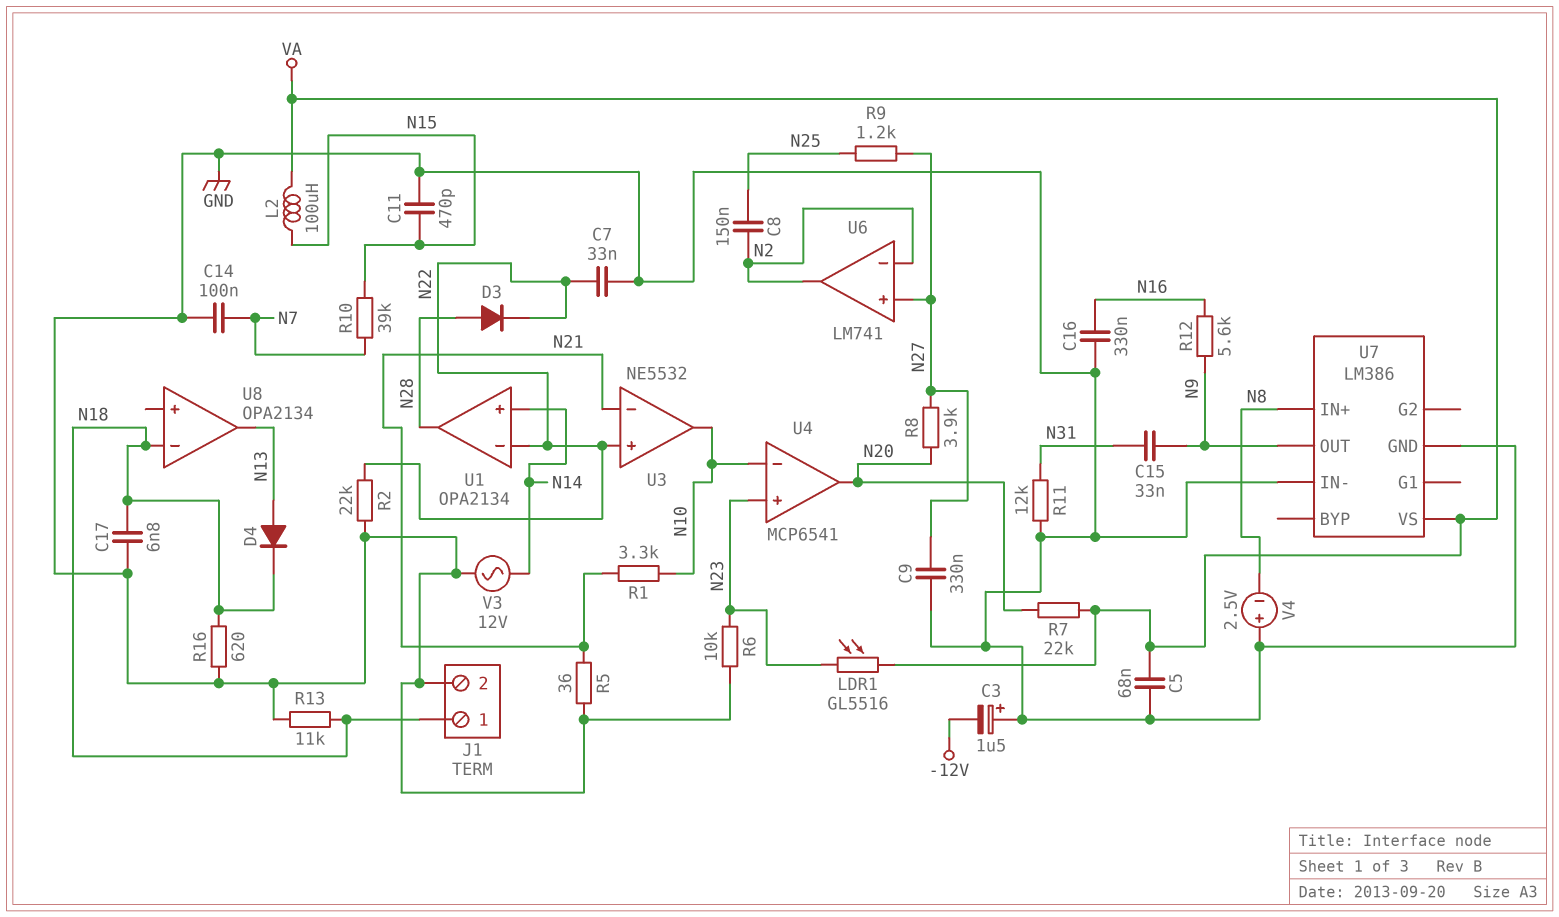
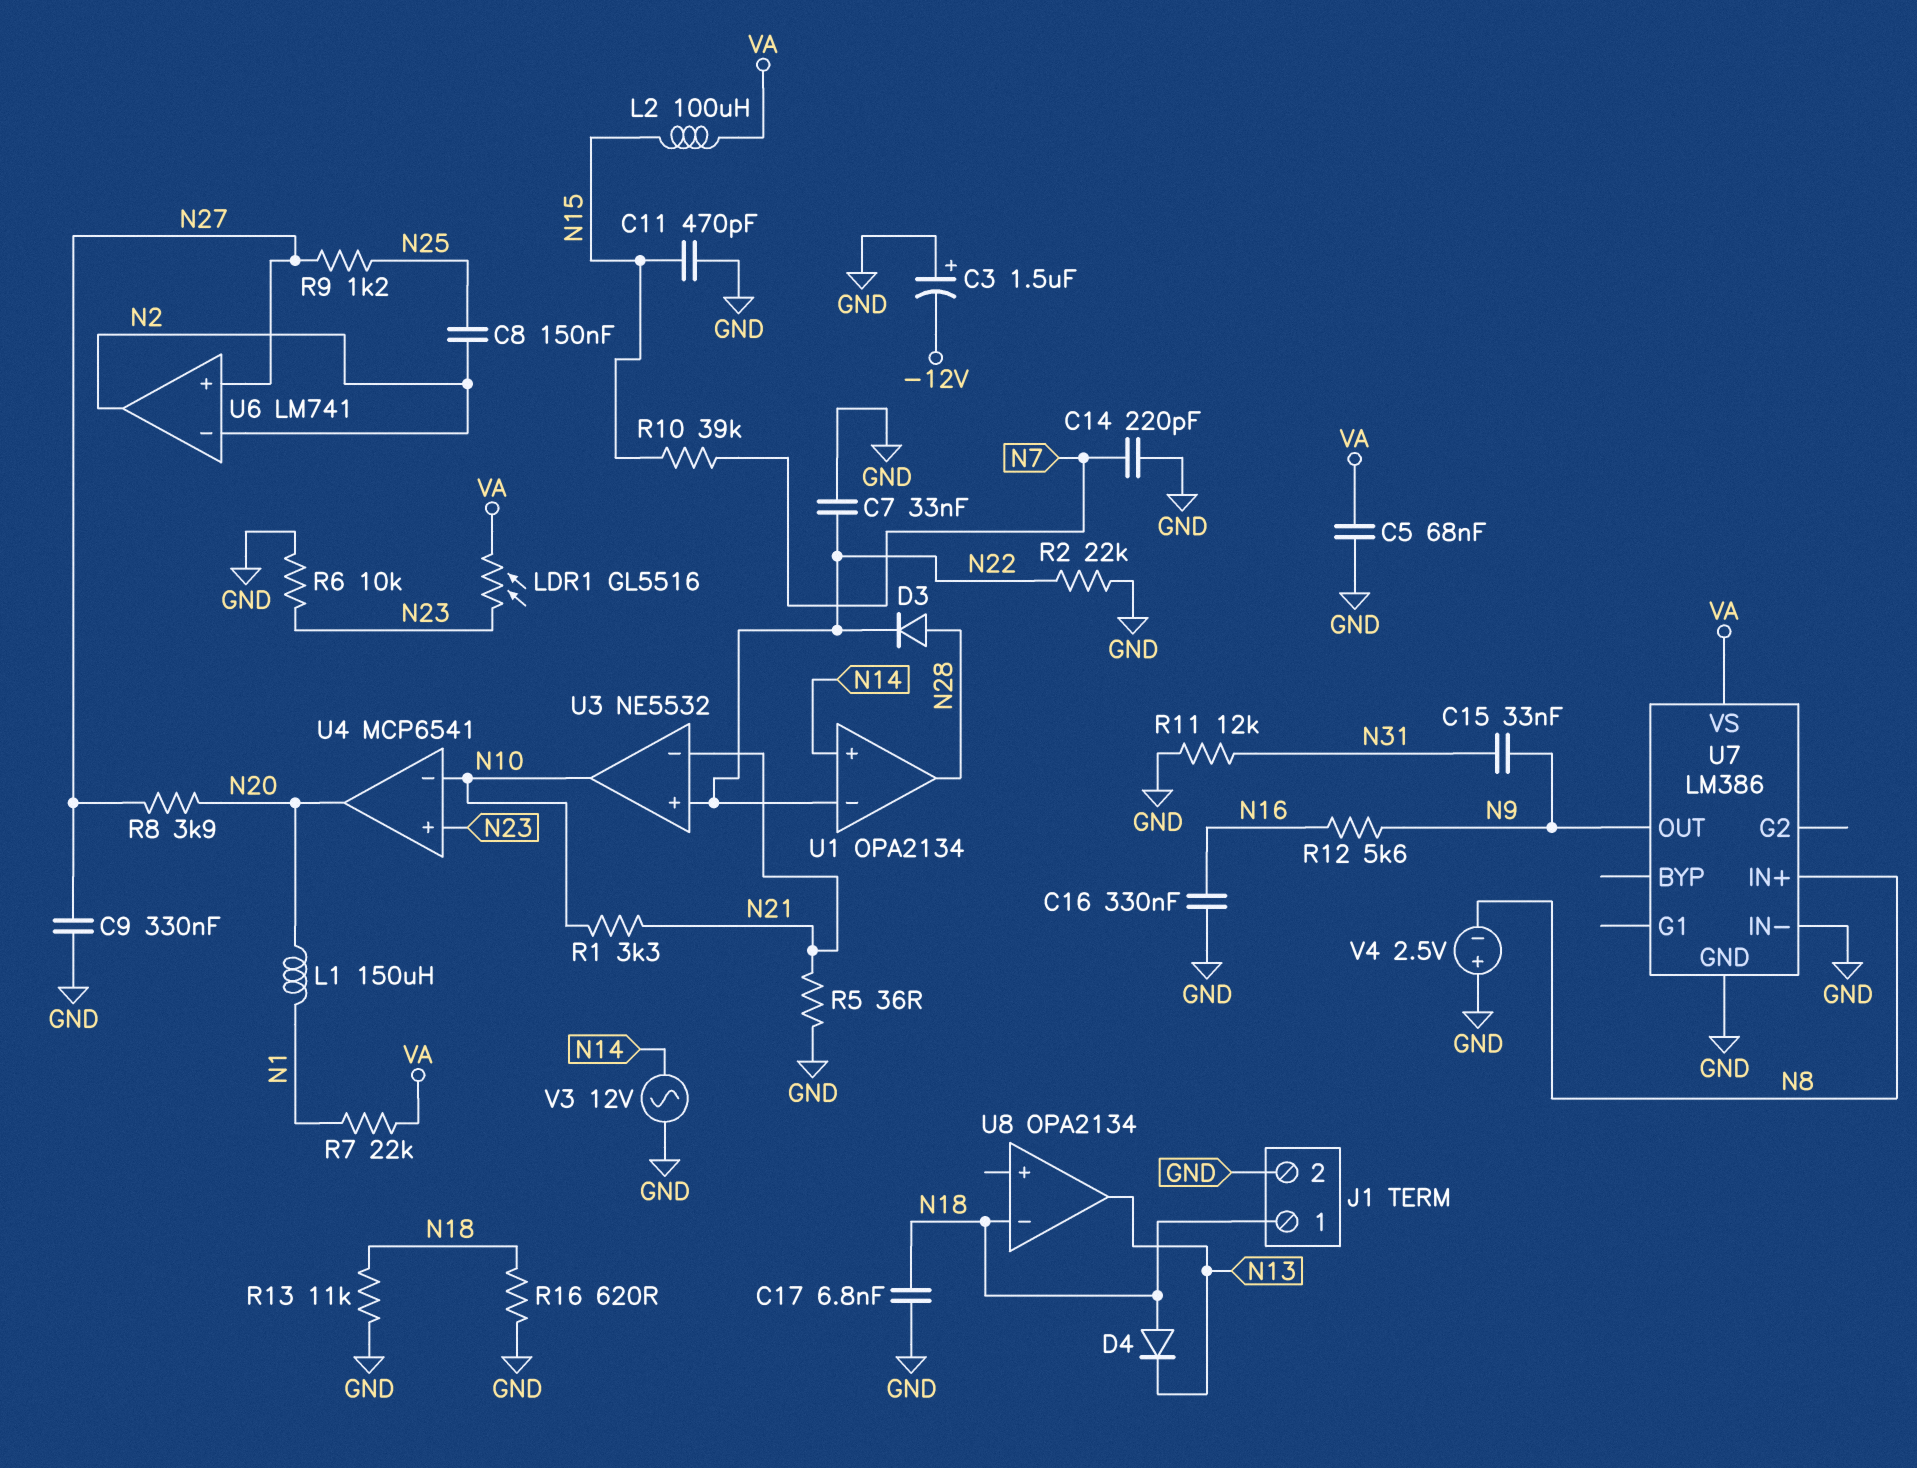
C14: 100nF (GND, N7) -> 220pF (GND, N7)
D4: diode (A N13, K N18) -> diode (A N18, K N13)
L1: none -> 150uH (N1, N20)
R7: 22k (N20, VA) -> 22k (N1, VA)

